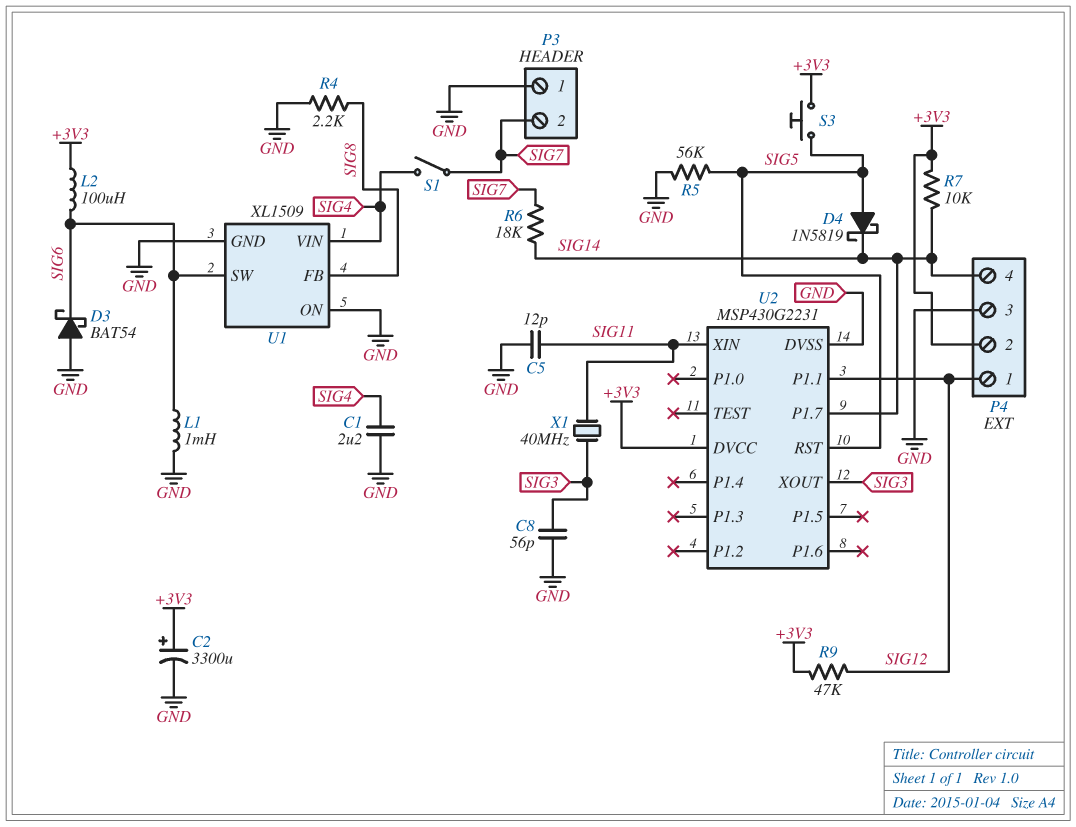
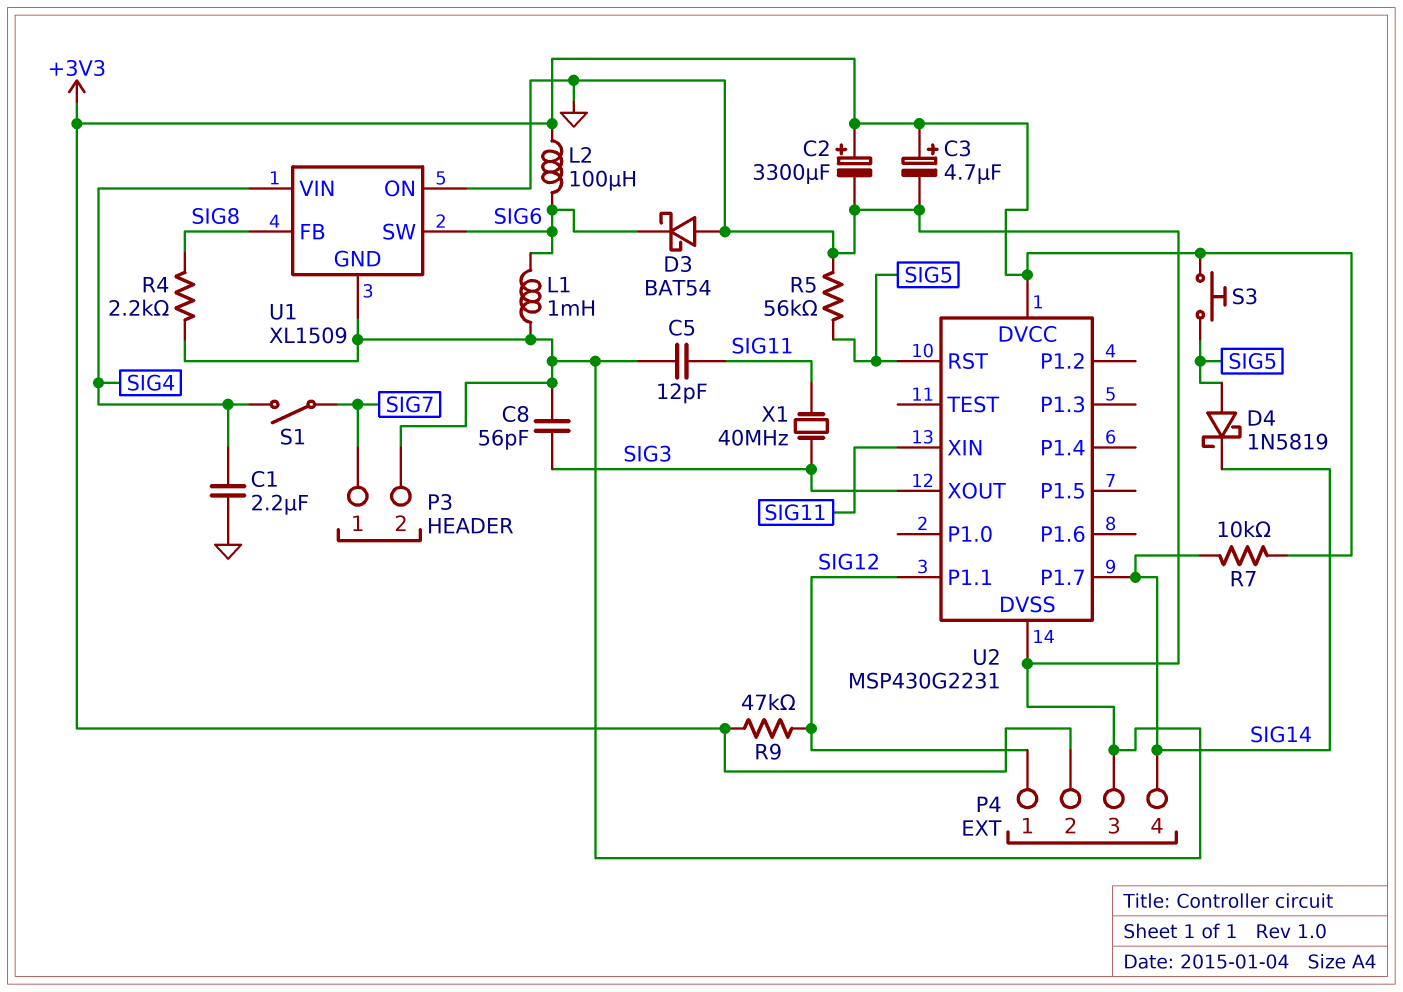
C3: none -> 4.7uF (plus +3V3, minus GND)
P3 pin 1: GND -> SIG7
P3 pin 2: SIG7 -> GND
R6: 18k (SIG7, SIG14) -> none

